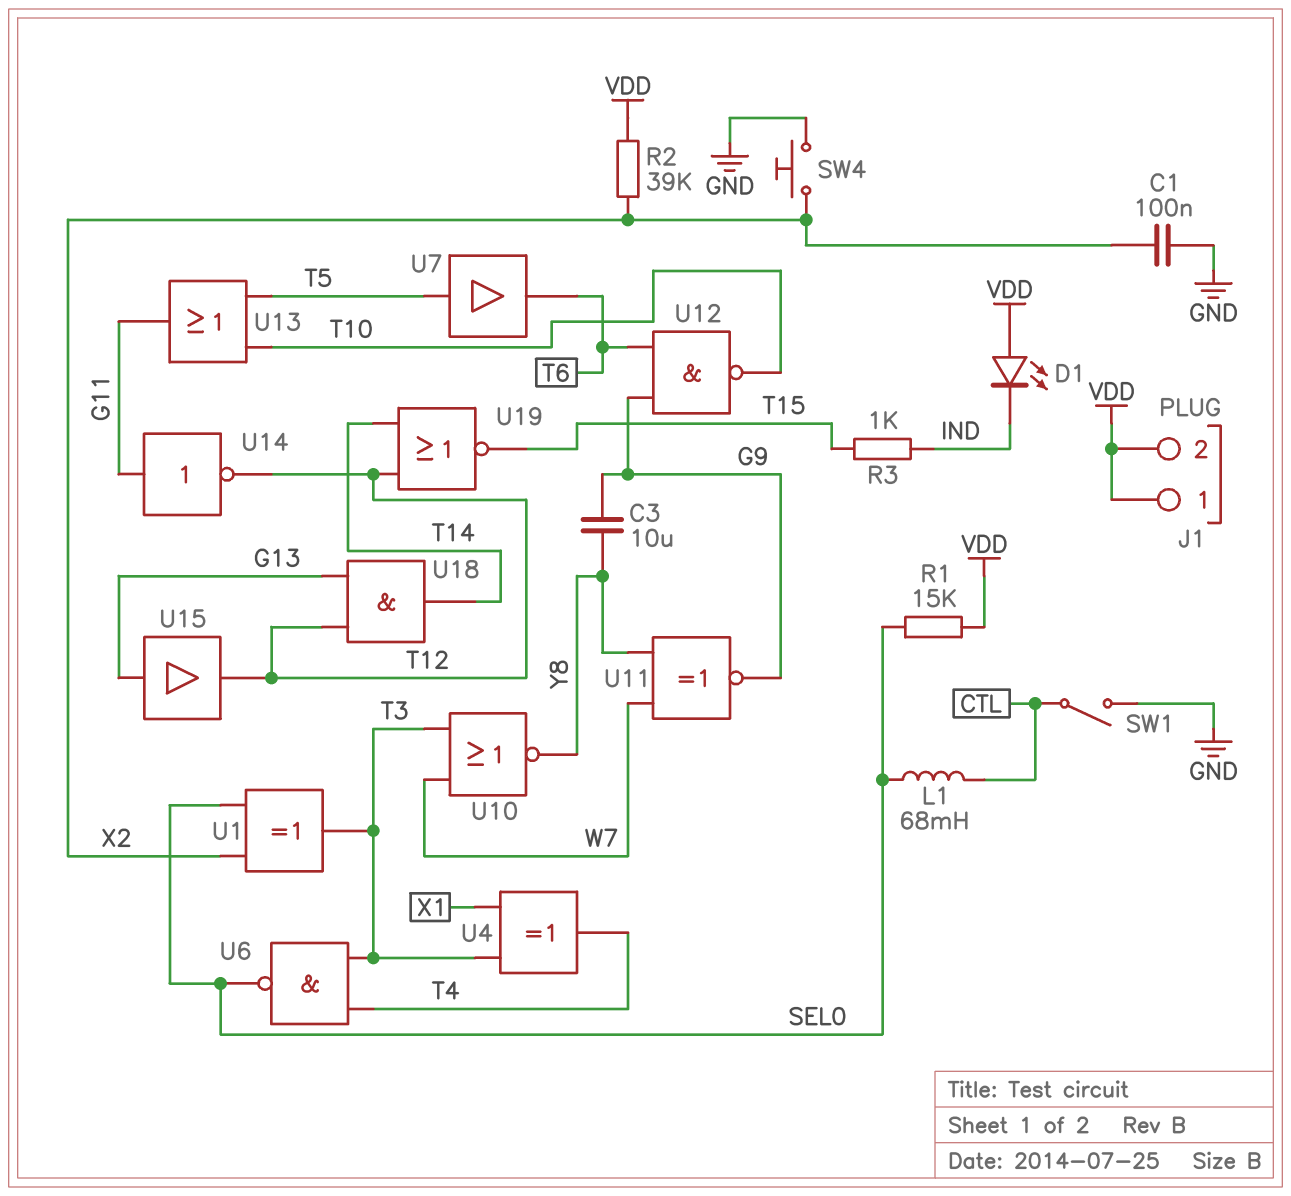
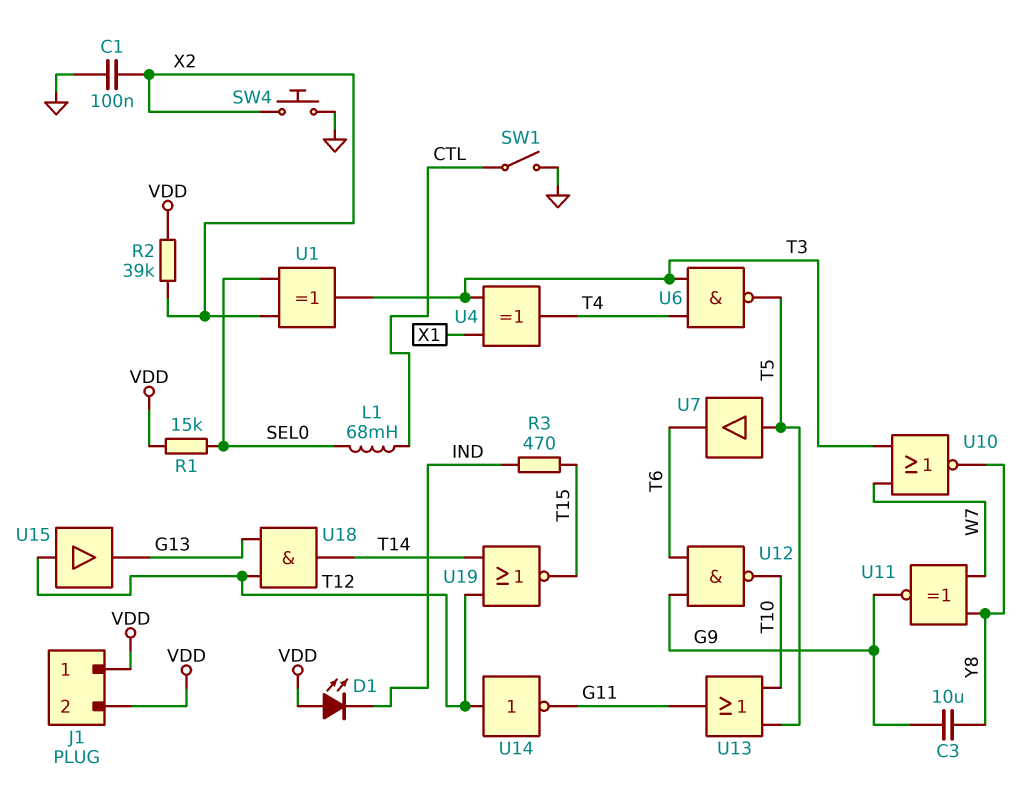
R3: 1k (IND, T15) -> 470 (IND, T15)
U6: NAND (in T3, in T4, out SEL0) -> NAND (in T3, in T4, out T5)
U14: NOT (in G11, out T12) -> NOT (in T12, out G11)
U15: buffer (in G13, out T12) -> buffer (in T12, out G13)

